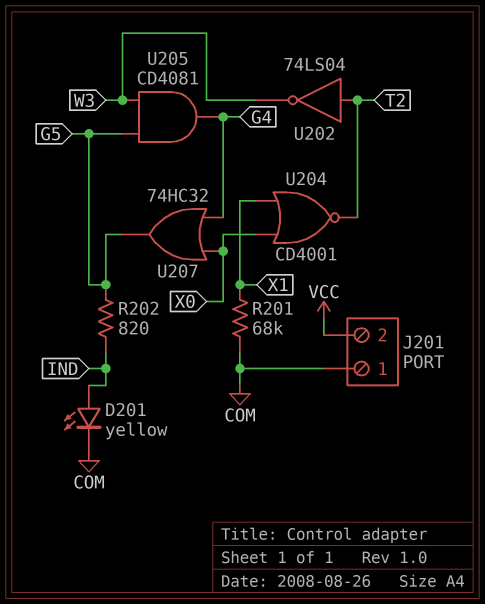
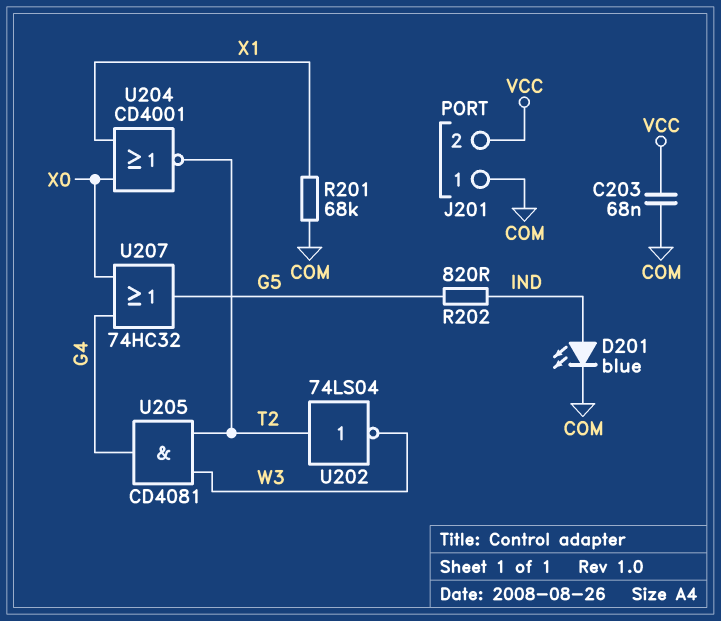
C203: none -> 68nF (COM, VCC)
D201: LED yellow (A IND, K COM) -> LED blue (A IND, K COM)
U205: AND CD4081 (in G5, in W3, out G4) -> AND CD4081 (in T2, in W3, out G4)

